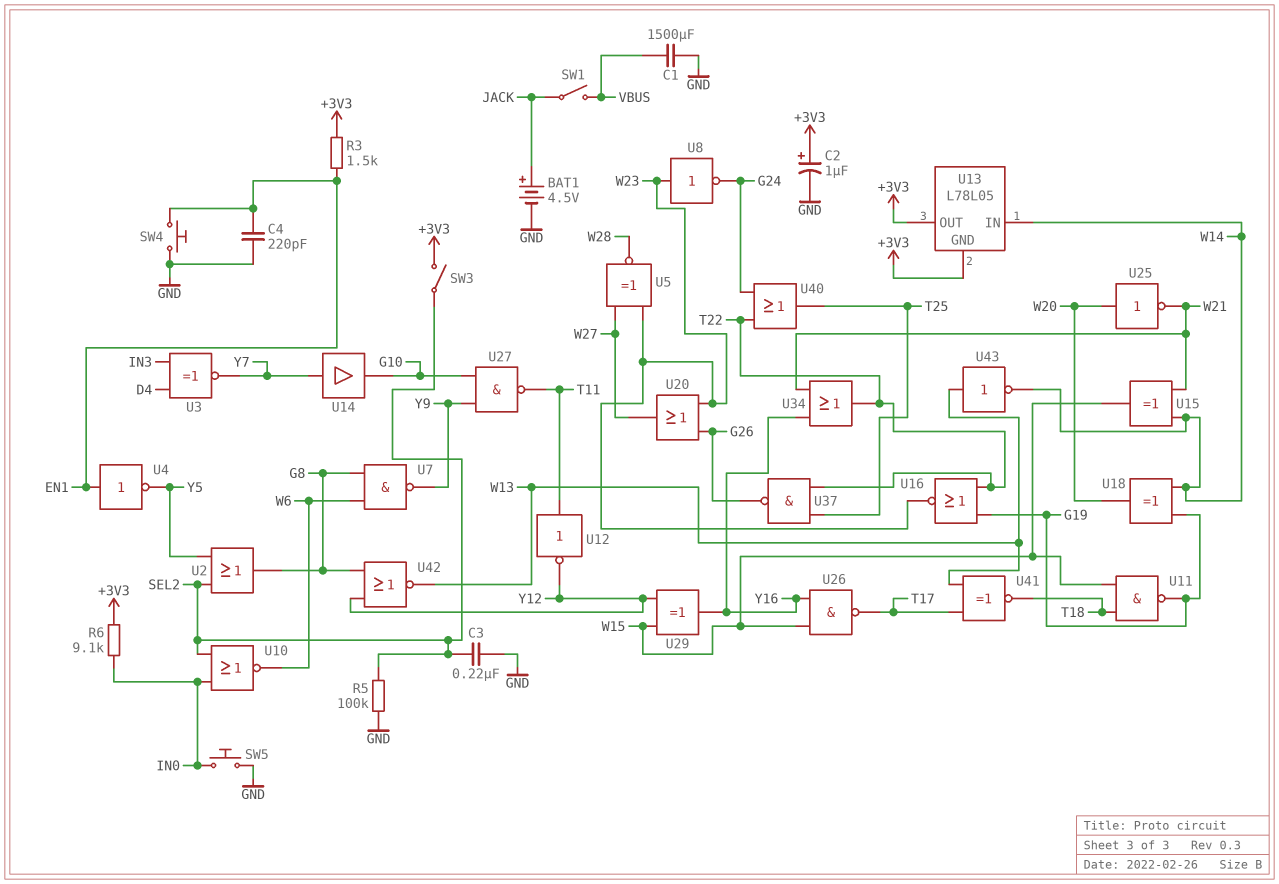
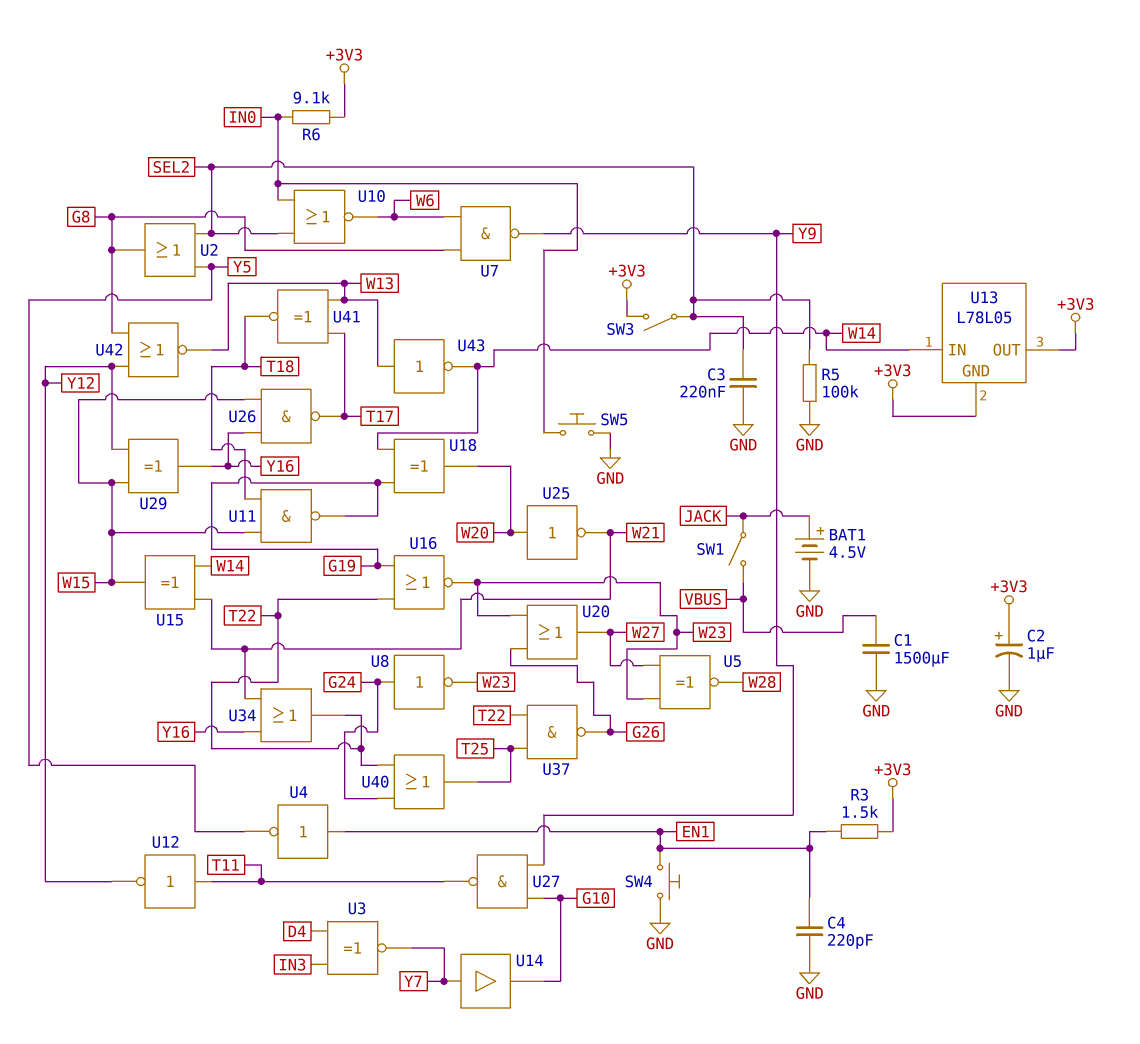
U8: NOT (in W23, out G24) -> NOT (in G24, out W23)

